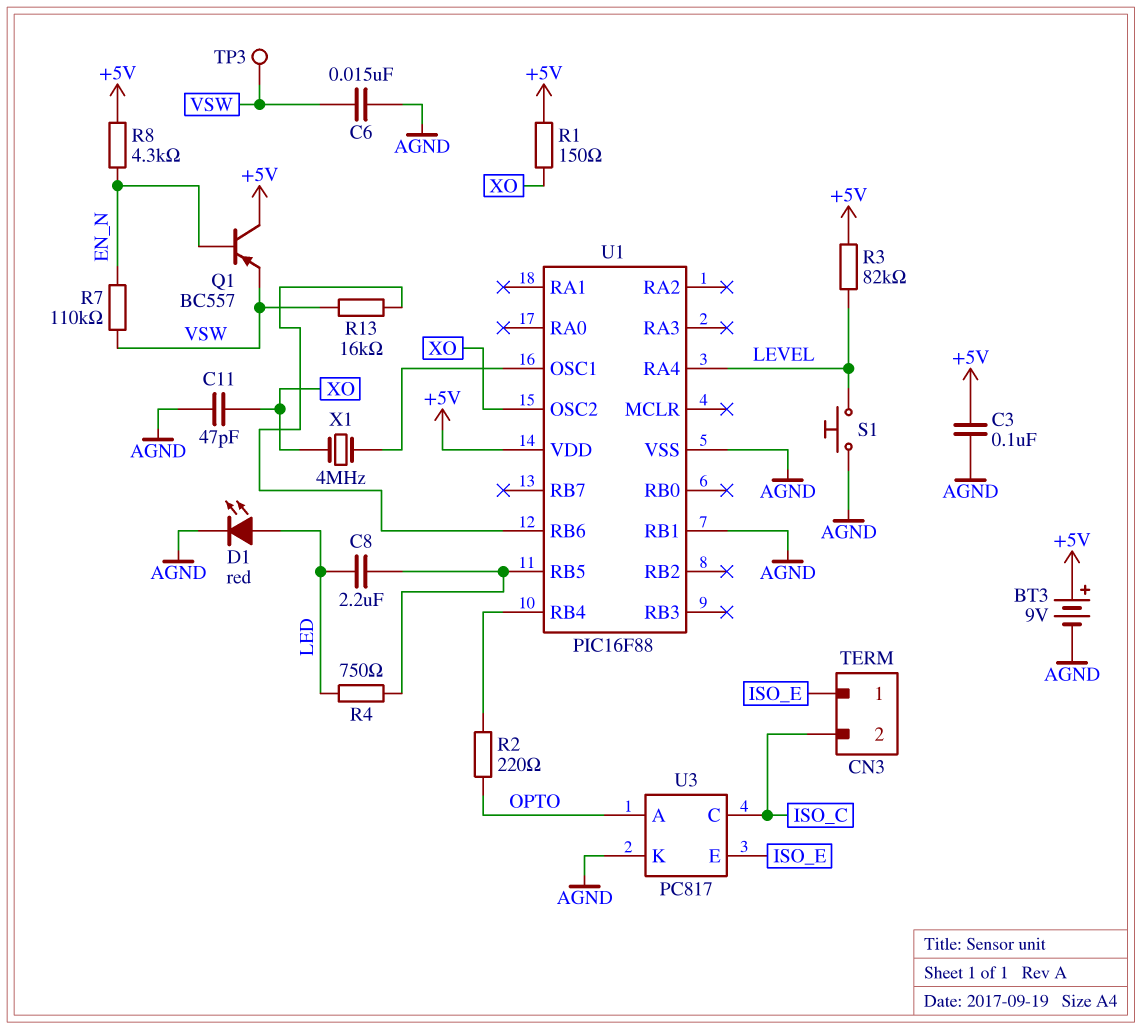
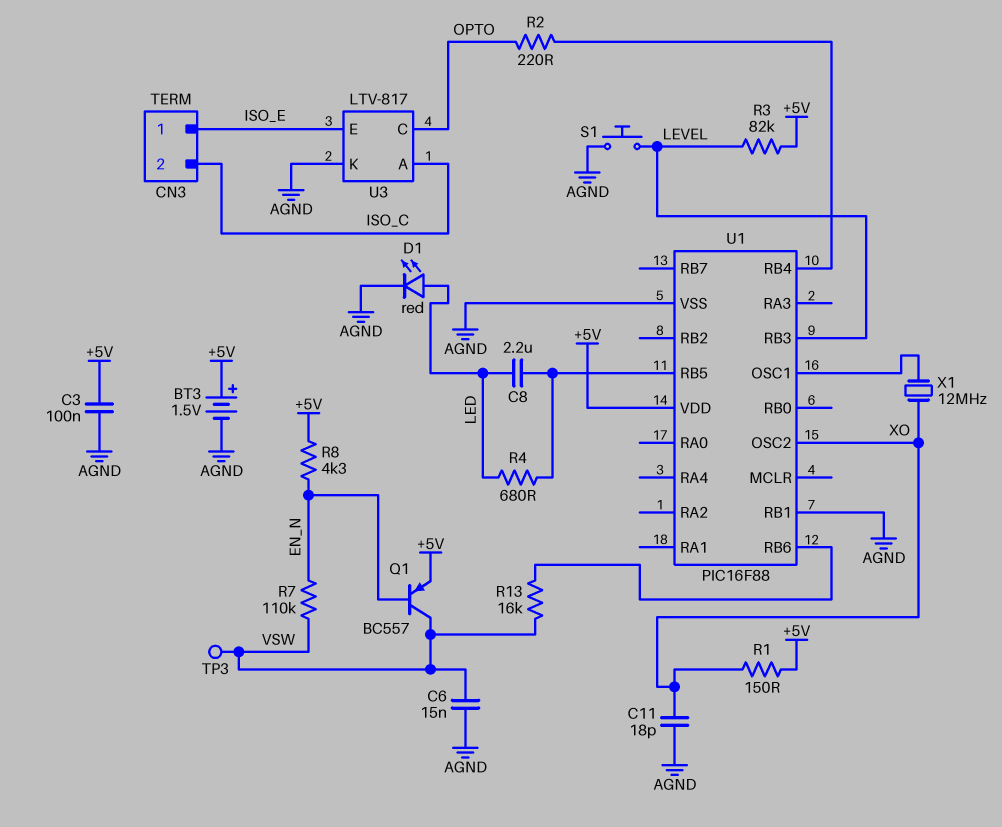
BT3: 9V (plus +5V, minus AGND) -> 1.5V (plus +5V, minus AGND)
C11: 47pF (AGND, XO) -> 18pF (AGND, XO)
Q1: PNP BC557 (B EN_N, C +5V, E VSW) -> PNP BC557 (B EN_N, C VSW, E +5V)
R4: 750 (LED, U1/RB5) -> 680 (LED, U1/RB5)
U1 pin RA4: LEVEL -> none
U1 pin RB3: none -> LEVEL
U3: PC817 -> LTV-817
U3 pin A: OPTO -> ISO_C
U3 pin C: ISO_C -> OPTO
X1: 4MHz (U1/OSC1, XO) -> 12MHz (U1/OSC1, XO)

